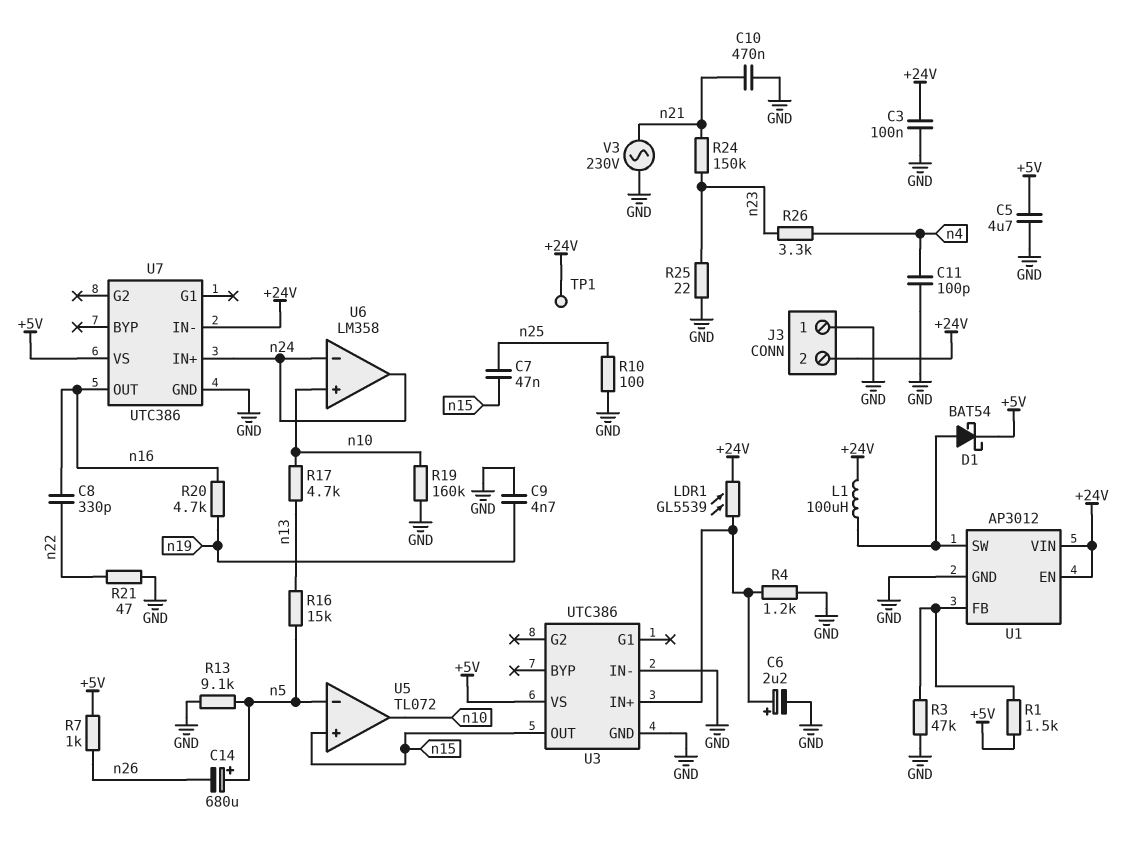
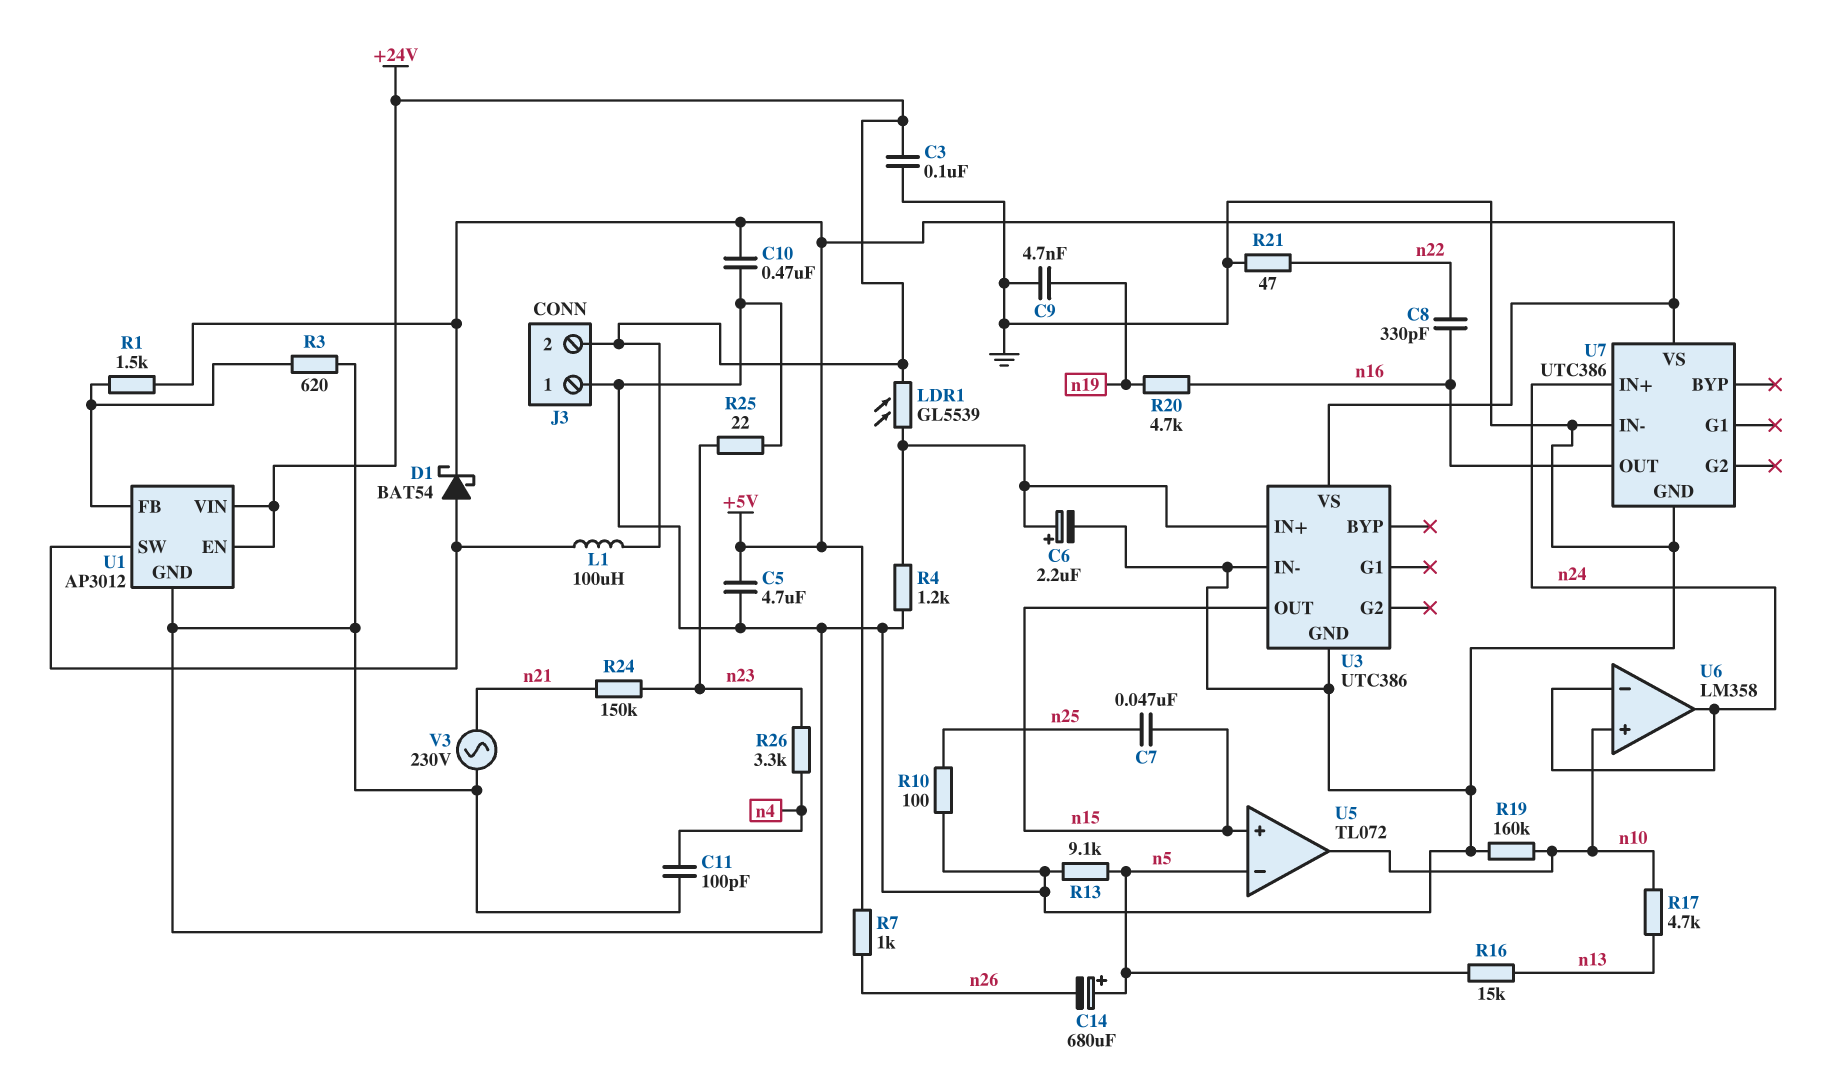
C10: 470nF (GND, n21) -> 470nF (+5V, GND)
R3: 47k (GND, U1/FB) -> 620 (GND, U1/FB)
TP1: test point (+24V) -> none
U7 pin IN-: +24V -> GND

